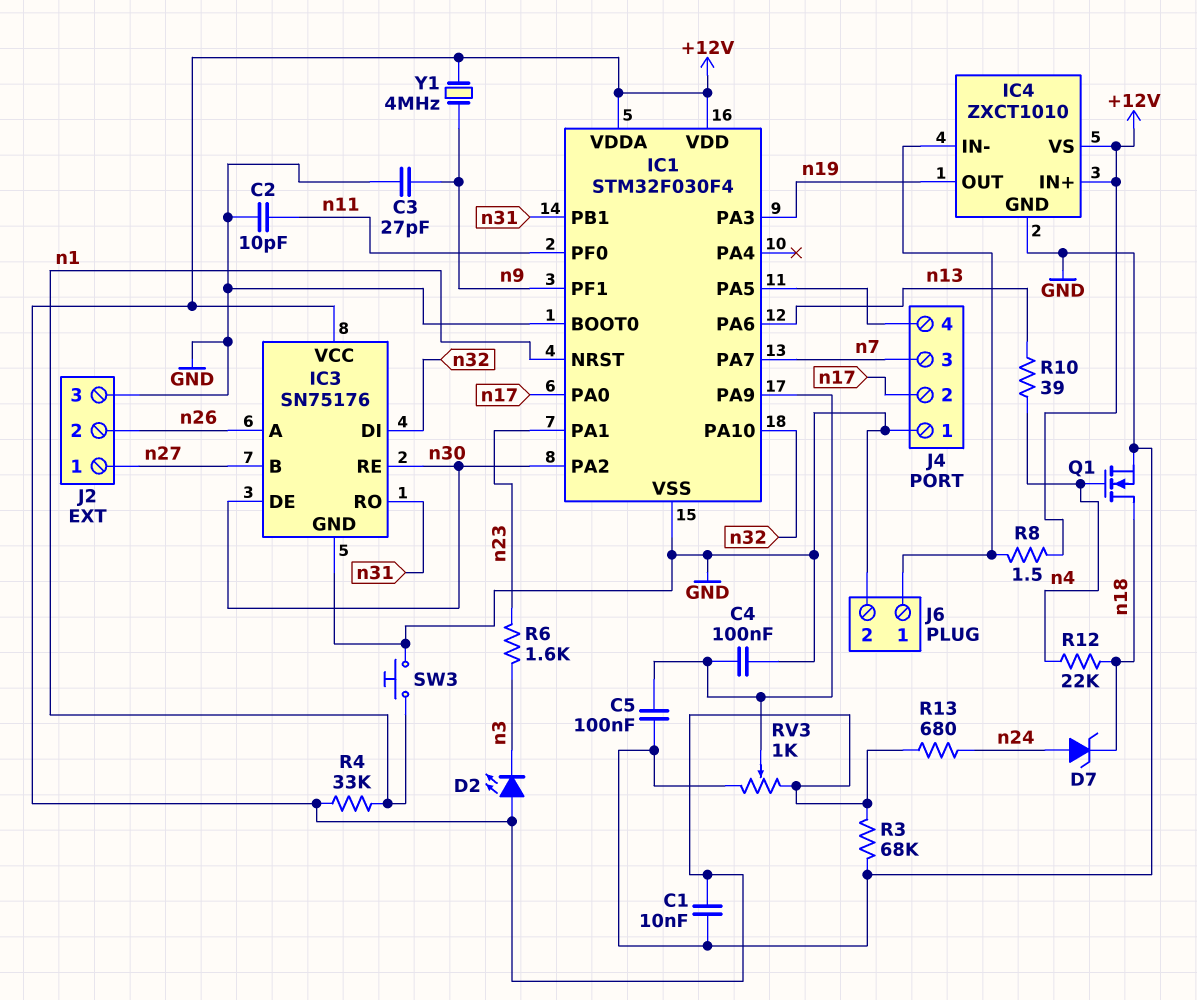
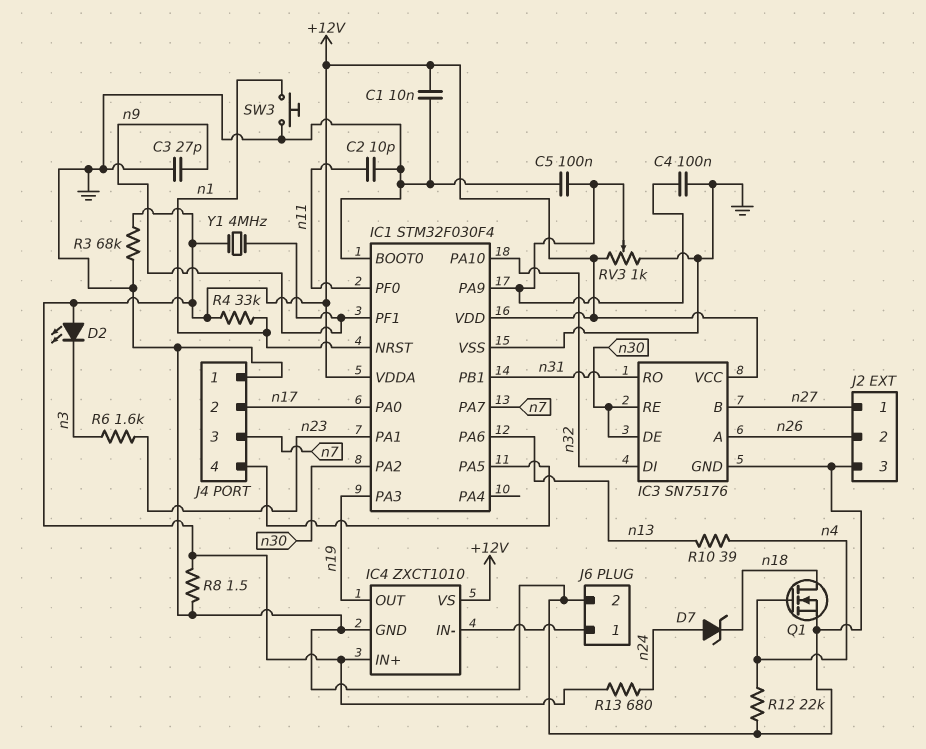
R8: 1.5 (+12V, IC4/IN-) -> 1.5 (+12V, GND)
R12: 22k (n4, n18) -> 22k (GND, n4)

